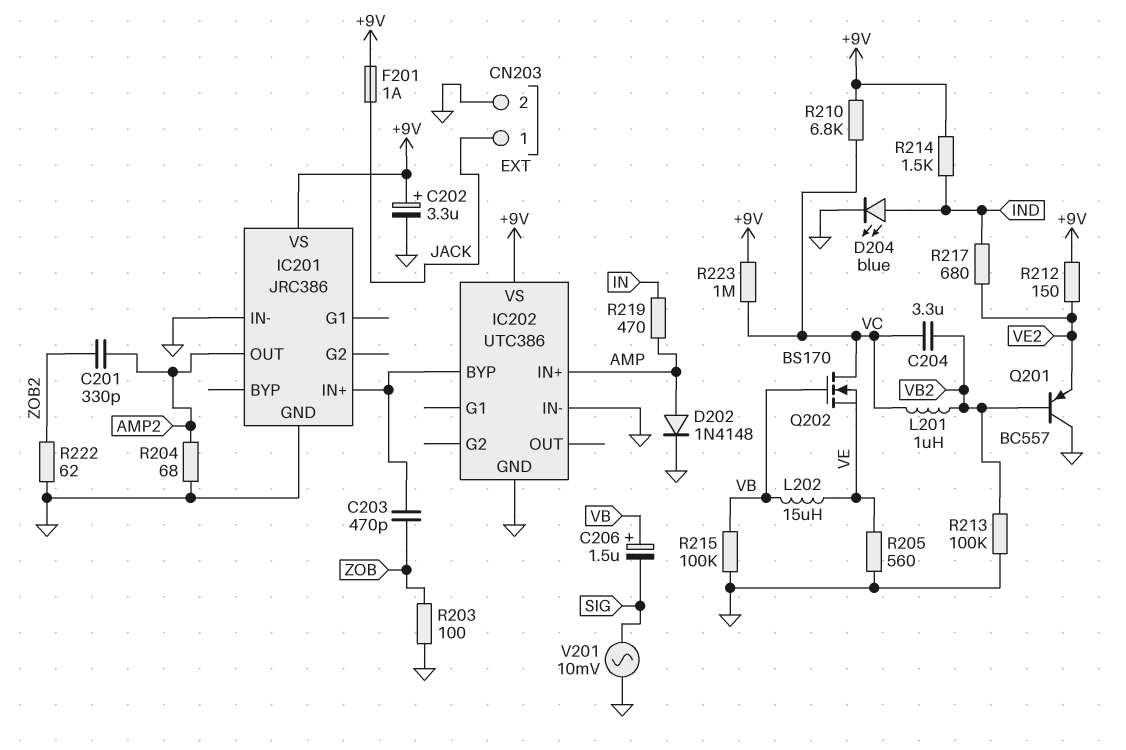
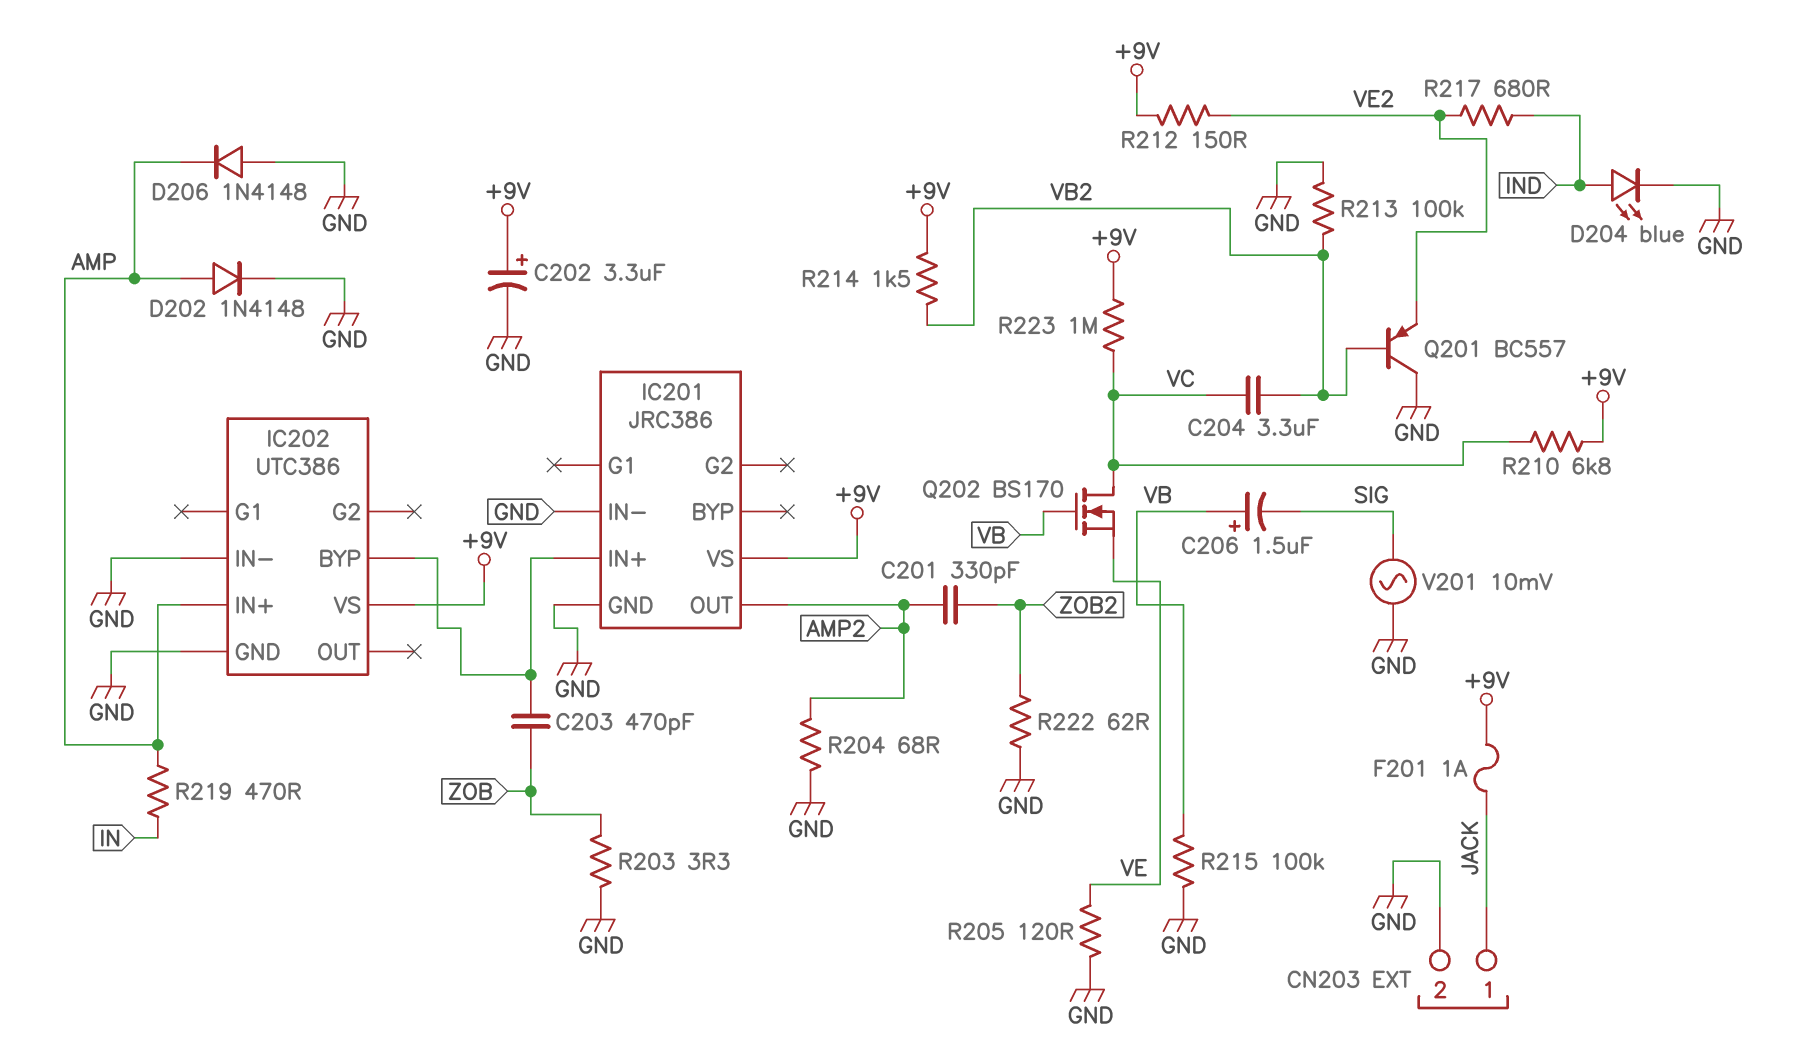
D206: none -> diode 1N4148 (A GND, K AMP)
L201: 1uH (VB2, VC) -> none
L202: 15uH (VB, VE) -> none
R203: 100 (GND, ZOB) -> 3.3 (GND, ZOB)
R205: 560 (GND, VE) -> 120 (GND, VE)
R214: 1.5k (+9V, IND) -> 1.5k (+9V, VB2)

